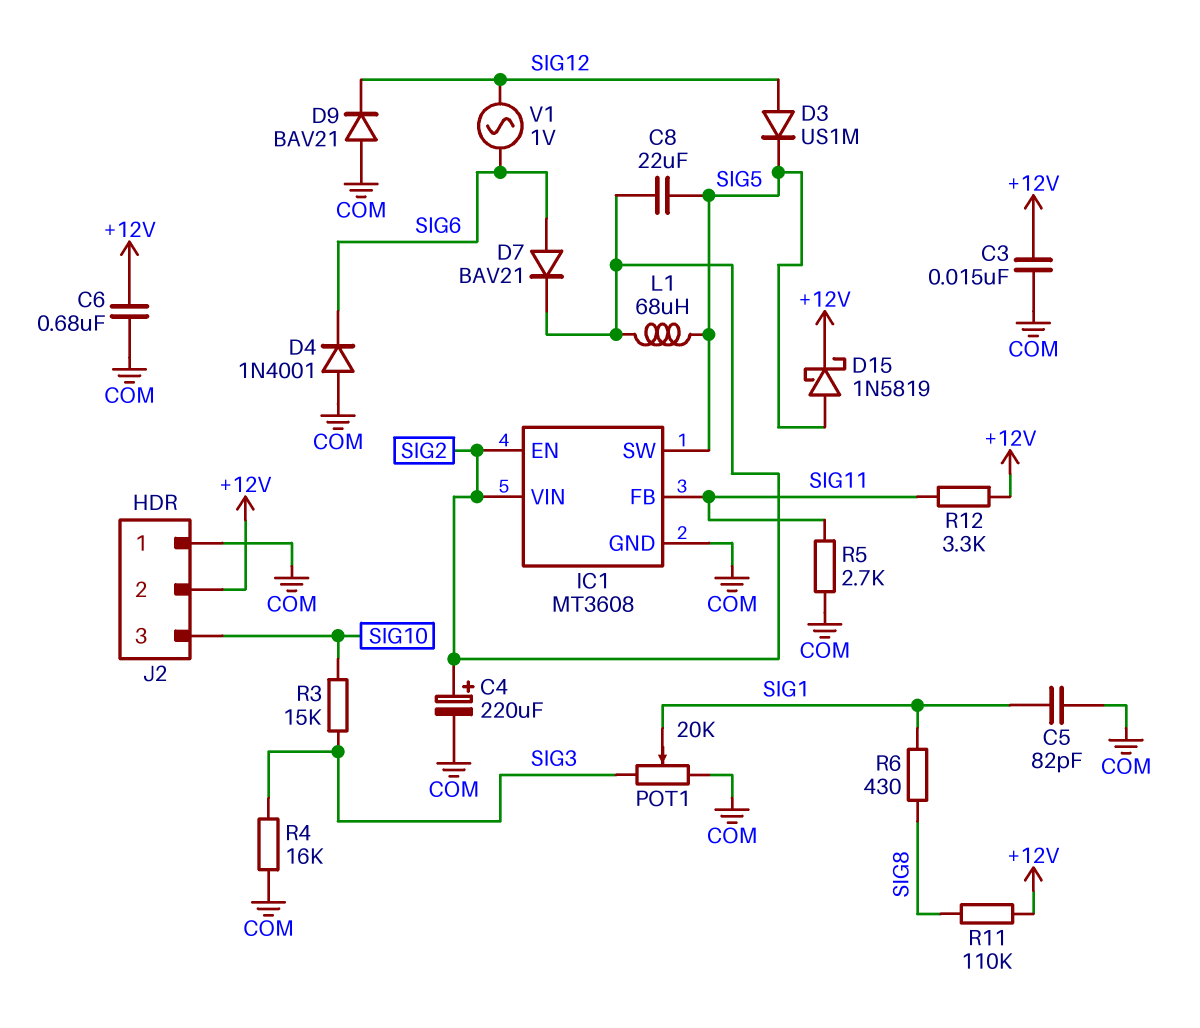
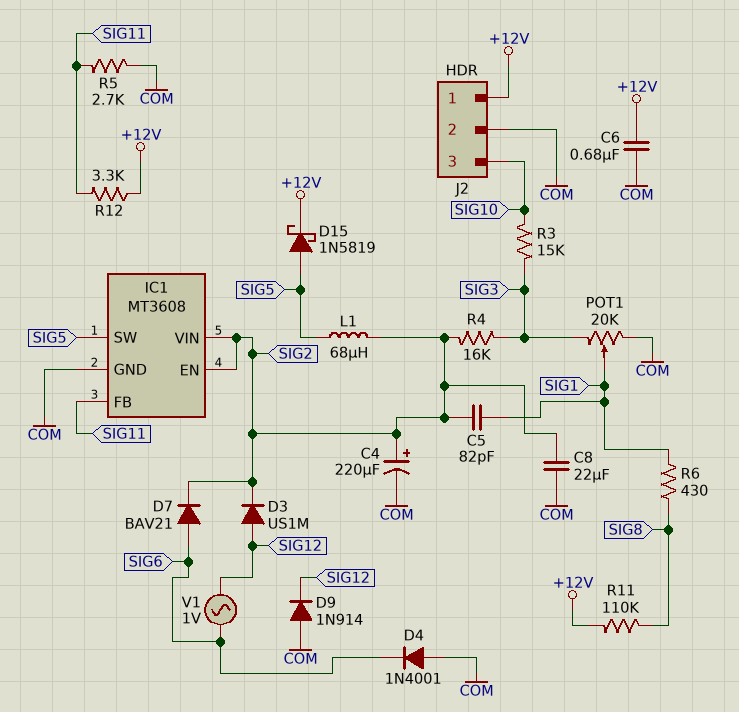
C3: 15nF (+12V, COM) -> none
C5: 82pF (COM, SIG1) -> 82pF (SIG1, SIG2)
C8: 22uF (SIG2, SIG5) -> 22uF (COM, SIG2)
D3: diode US1M (A SIG12, K SIG5) -> diode US1M (A SIG12, K SIG2)
D9: diode BAV21 (A COM, K SIG12) -> diode 1N914 (A COM, K SIG12)
J2 pin 1: COM -> +12V
J2 pin 2: +12V -> COM
R4: 16k (COM, SIG3) -> 16k (SIG2, SIG3)

